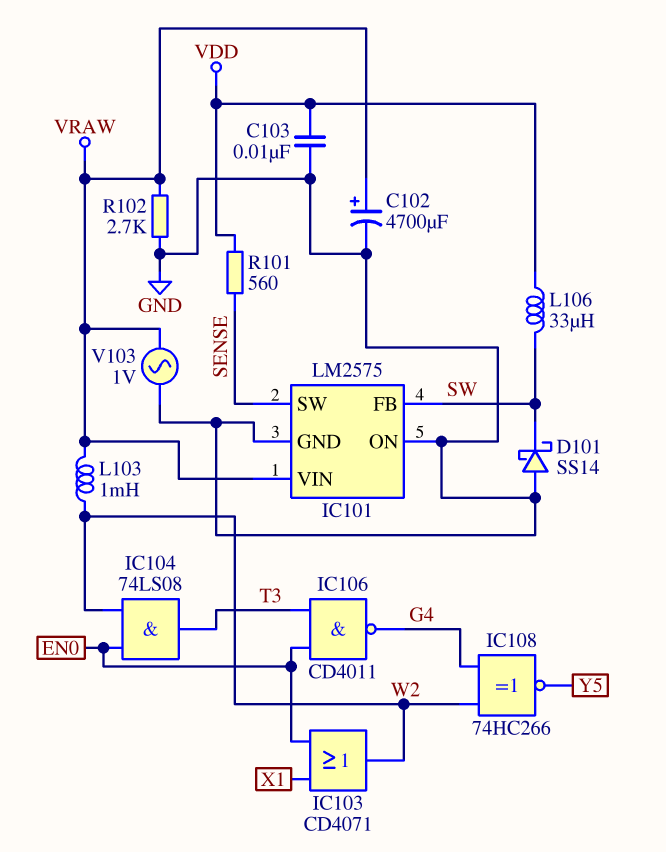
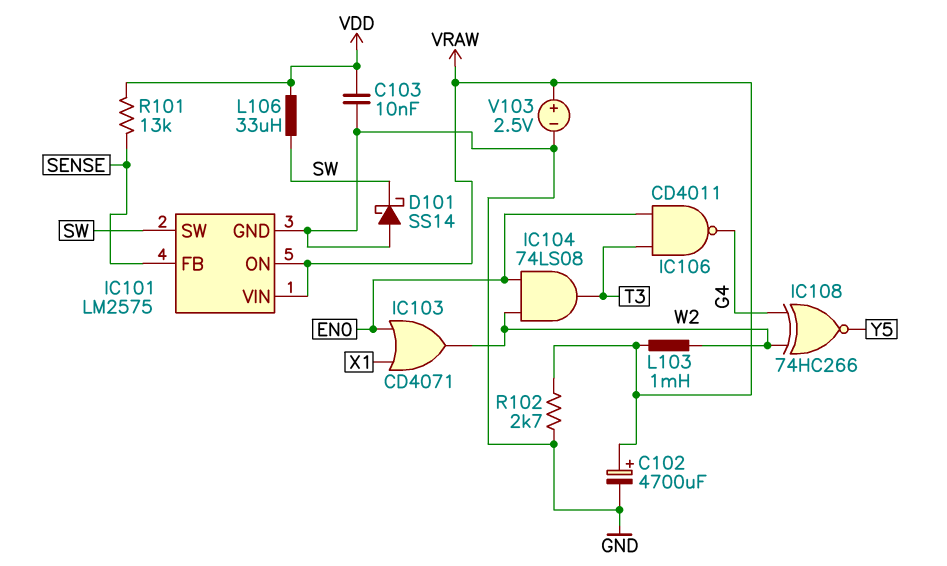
IC101 pin FB: SW -> SENSE
IC101 pin ON: GND -> VRAW
IC101 pin SW: SENSE -> SW
R101: 560 (SENSE, VDD) -> 13k (SENSE, VDD)
V103: AC 1V (GND, VRAW) -> 2.5V (plus VRAW, minus GND)

